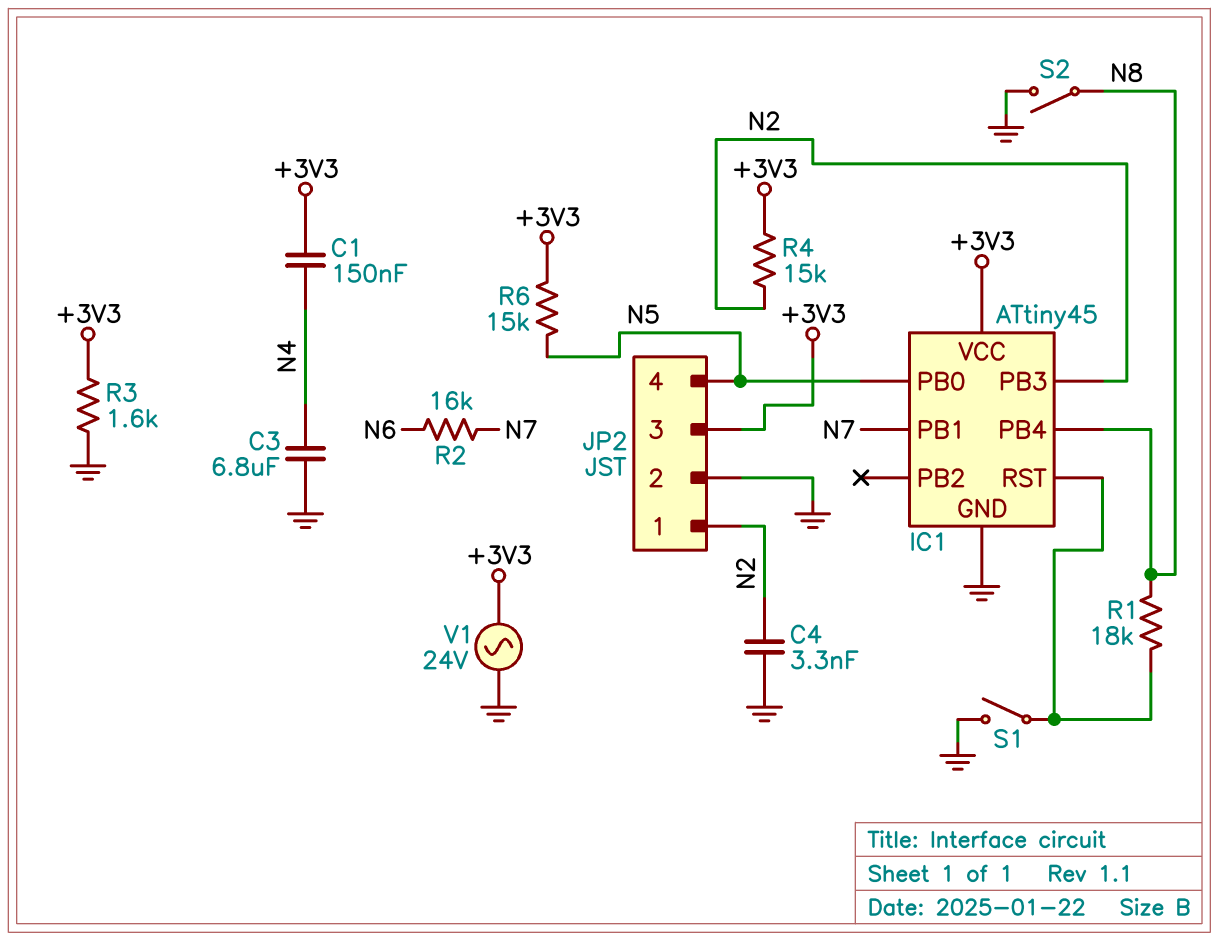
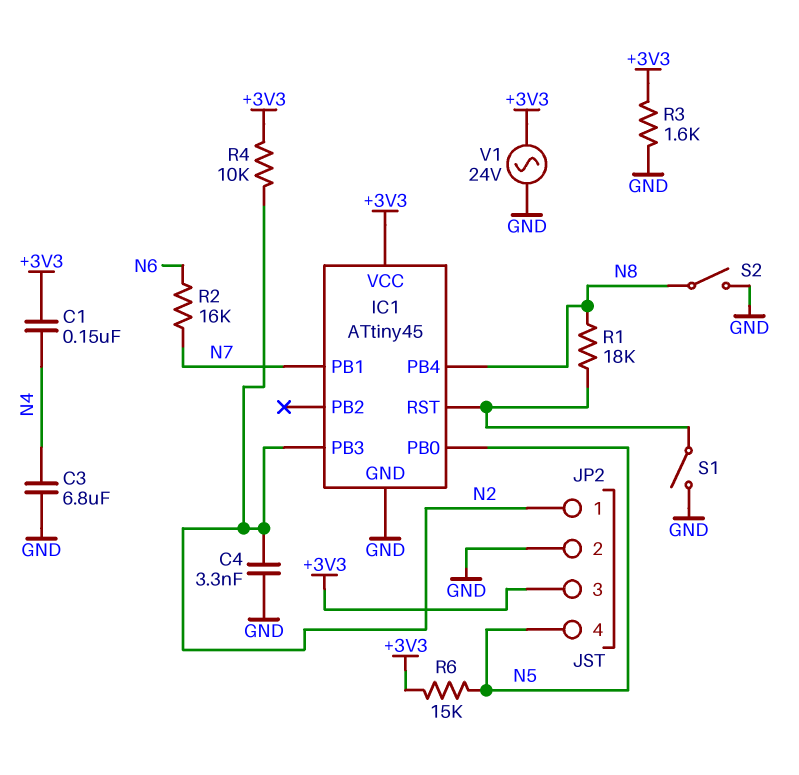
R4: 15k (+3V3, N2) -> 10k (+3V3, N2)

